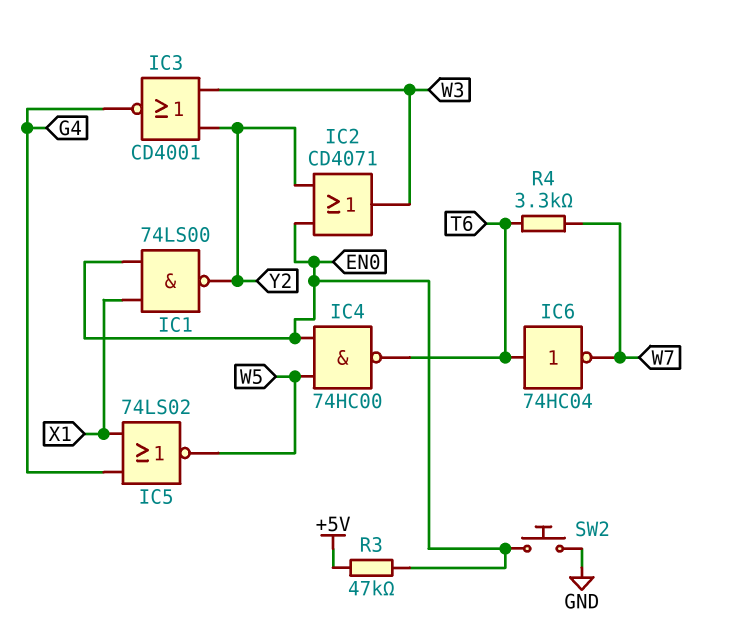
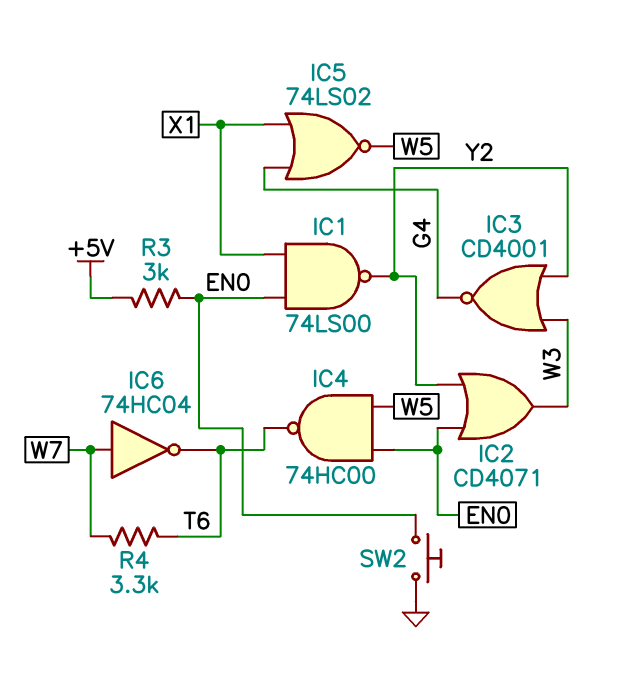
IC6: NOT 74HC04 (in T6, out W7) -> NOT 74HC04 (in W7, out T6)
R3: 47k (+5V, EN0) -> 3k (+5V, EN0)

